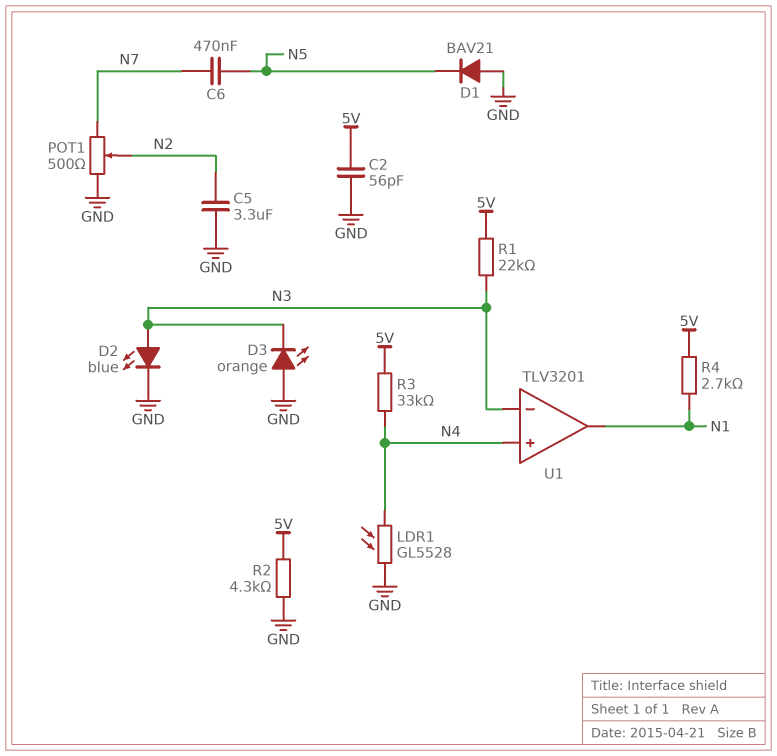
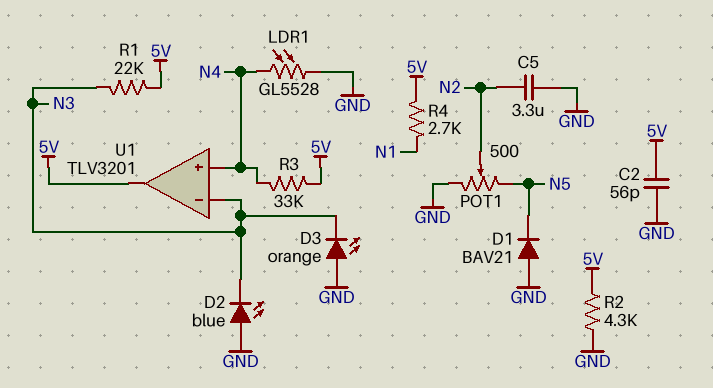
C6: 470nF (N5, N7) -> none
D2: LED blue (A N3, K GND) -> LED blue (A GND, K N3)
POT1: 500 (GND, N7, wiper N2) -> 500 (GND, N5, wiper N2)
U1 pin out: N1 -> 5V

